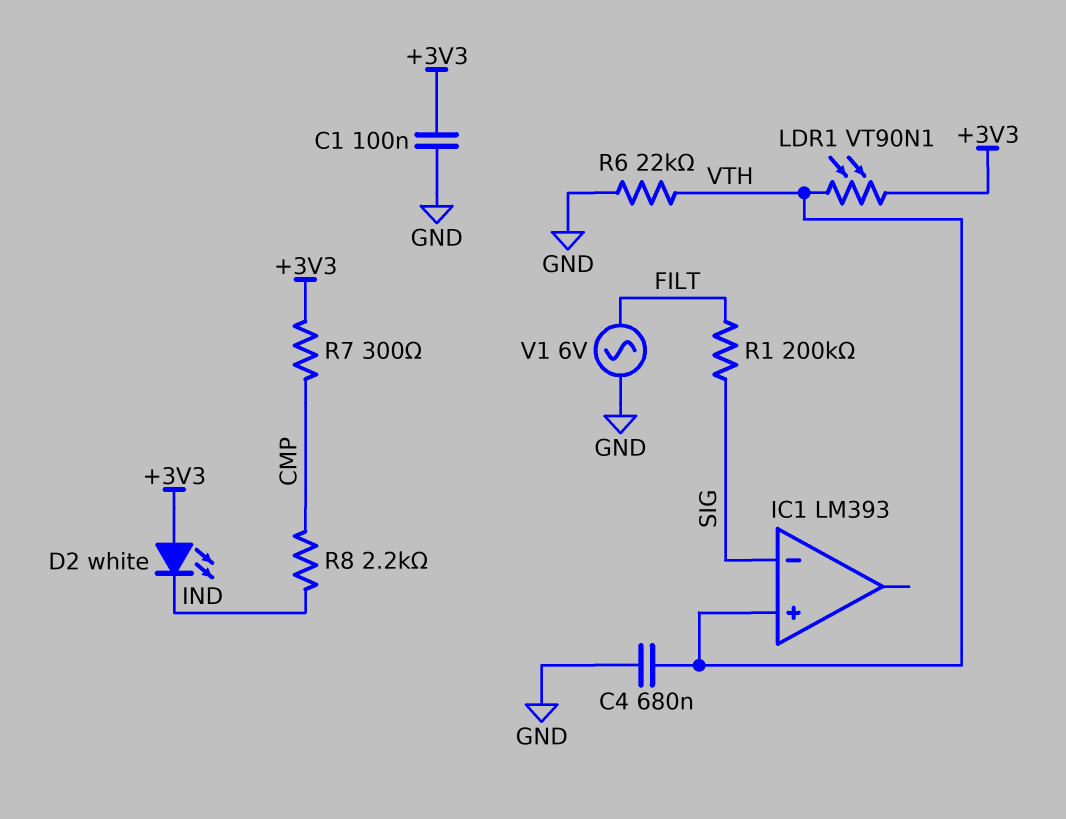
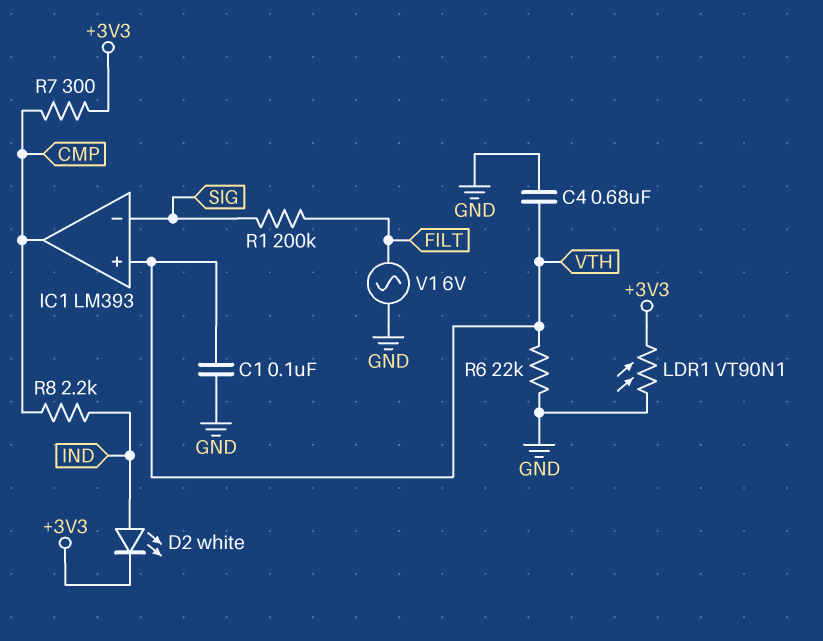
C1: 100nF (+3V3, GND) -> 100nF (GND, VTH)
D2: LED white (A +3V3, K IND) -> LED white (A IND, K +3V3)
IC1 pin out: none -> CMP
LDR1: VT90N1 (+3V3, VTH) -> VT90N1 (+3V3, GND)

